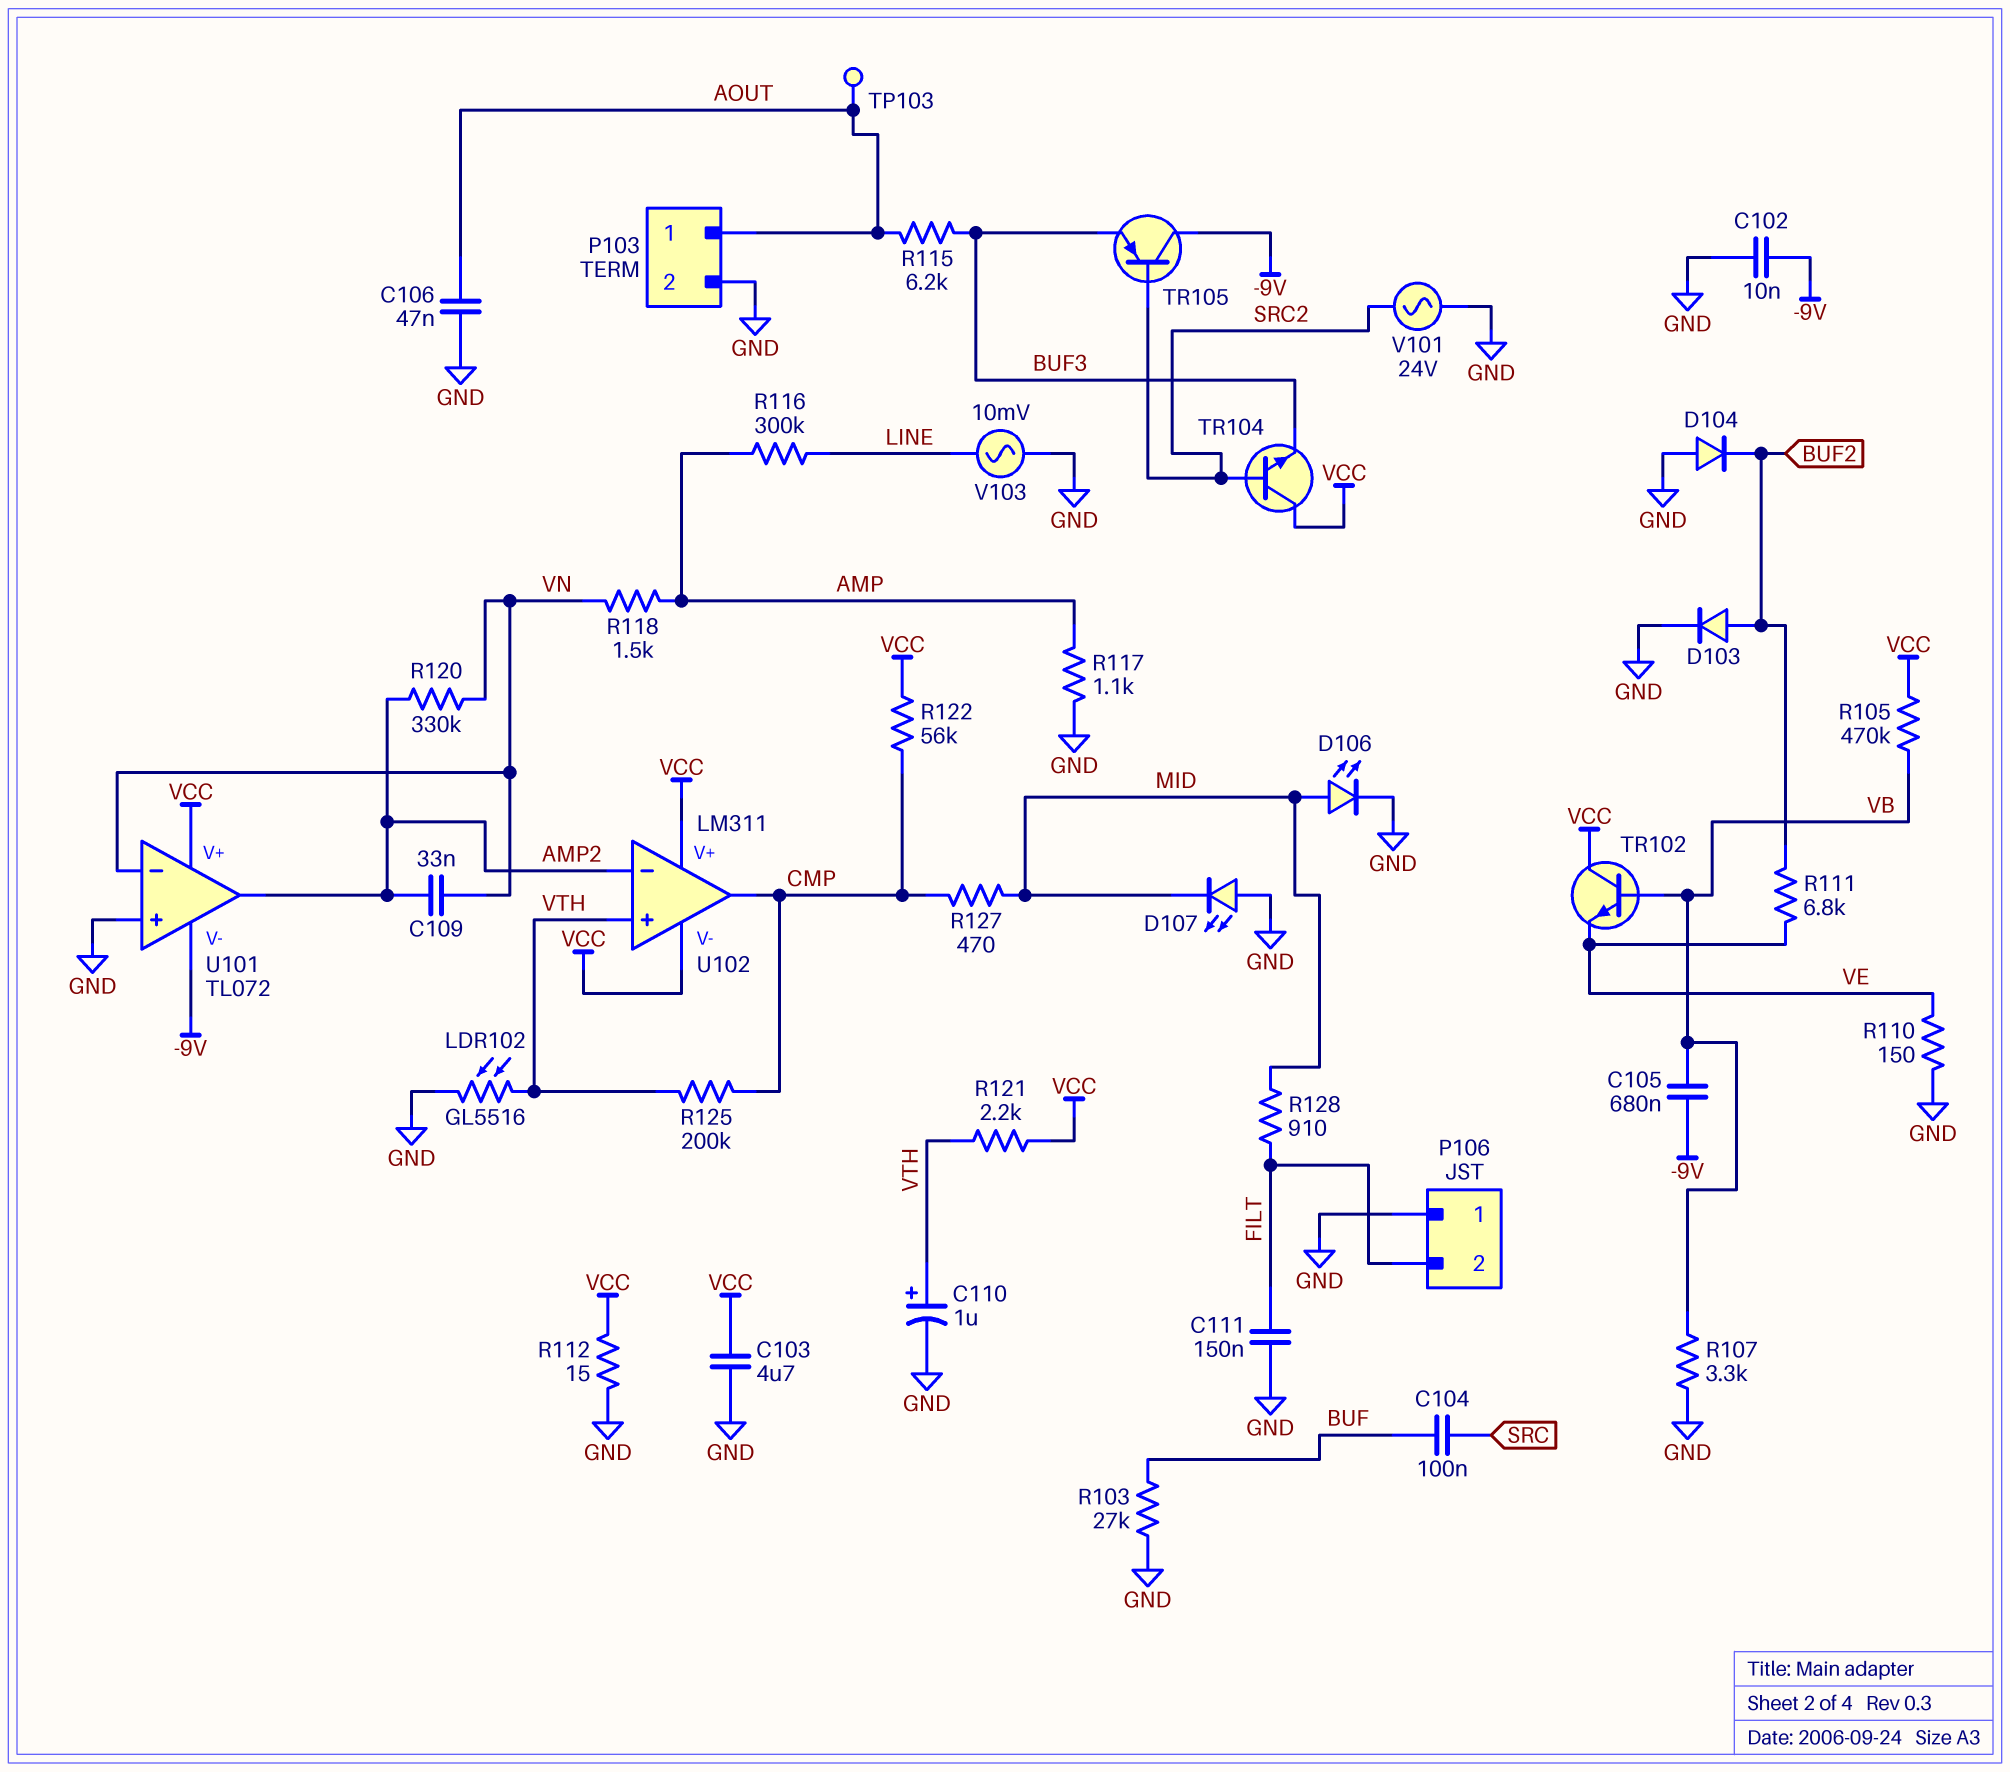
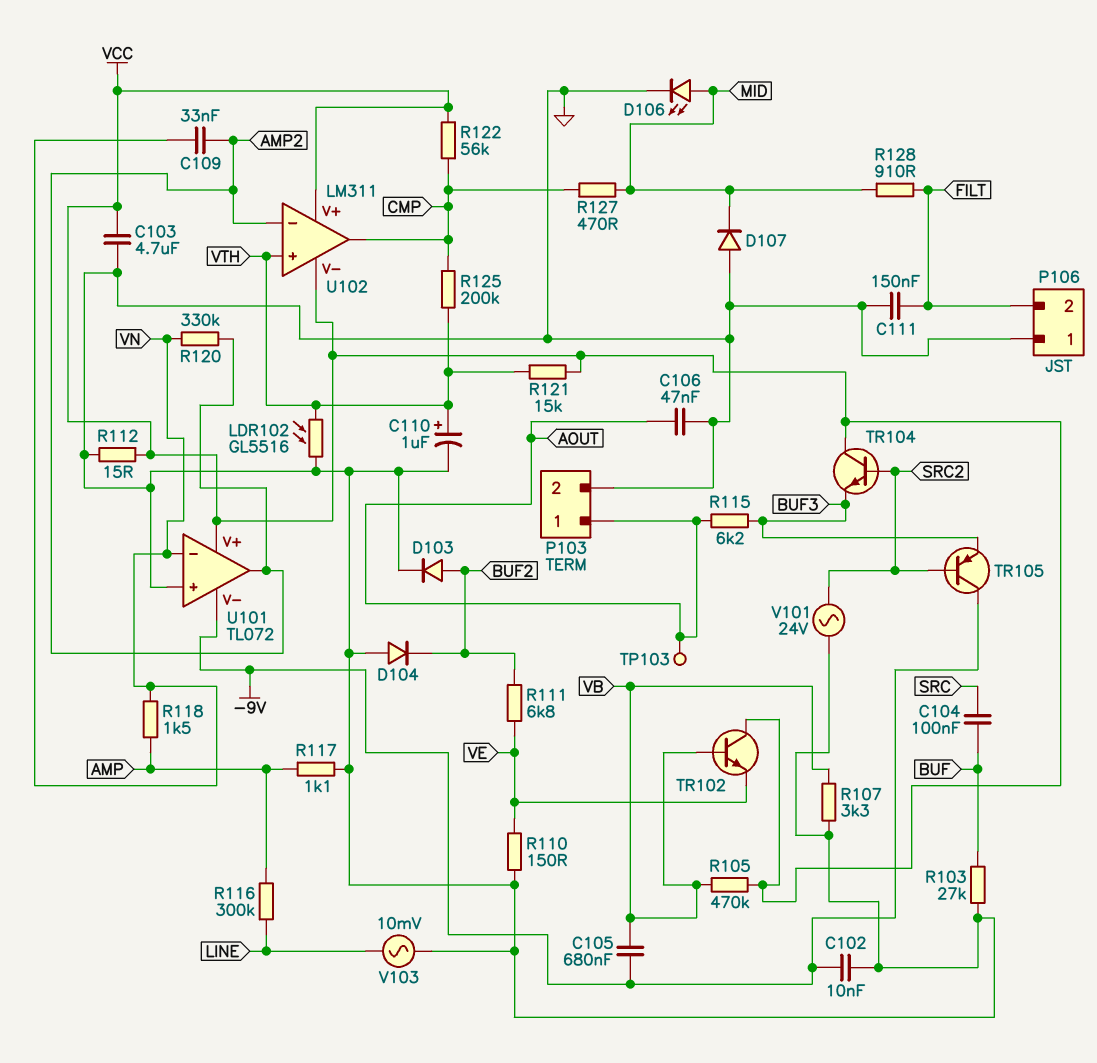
D107: LED (A GND, K MID) -> diode (A GND, K MID)
R121: 2.2k (VCC, VTH) -> 15k (VCC, VTH)

